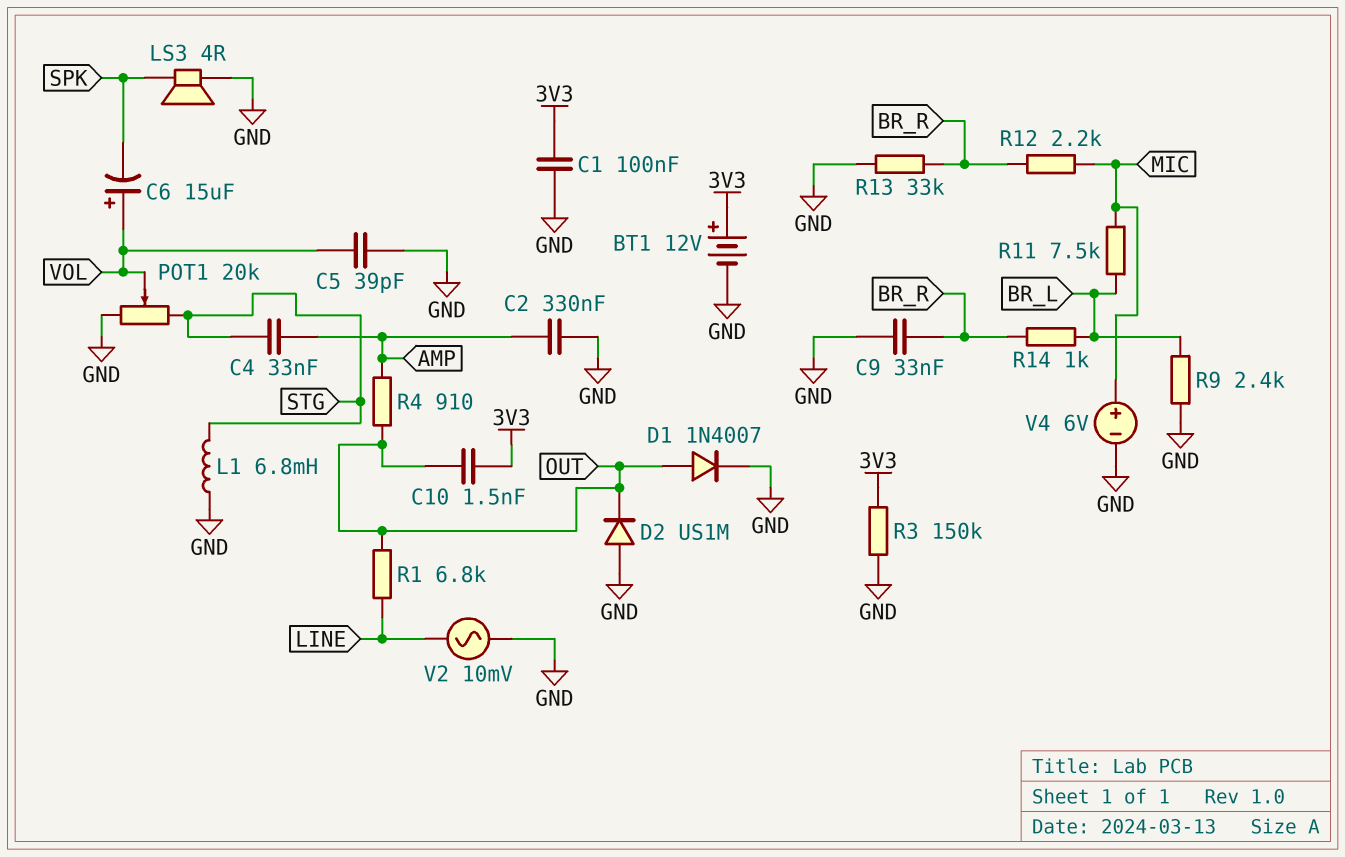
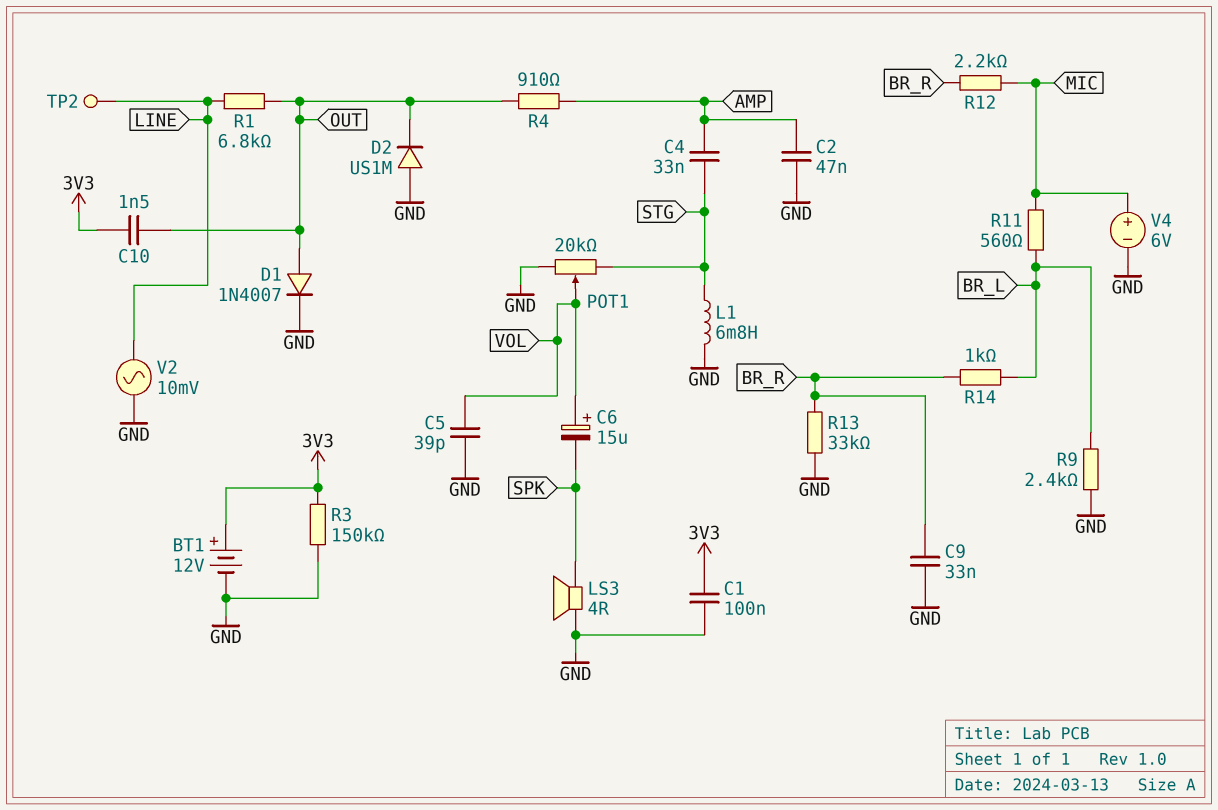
C2: 330nF (AMP, GND) -> 47nF (AMP, GND)
R11: 7.5k (BR_L, MIC) -> 560 (BR_L, MIC)
TP2: none -> test point (LINE)

